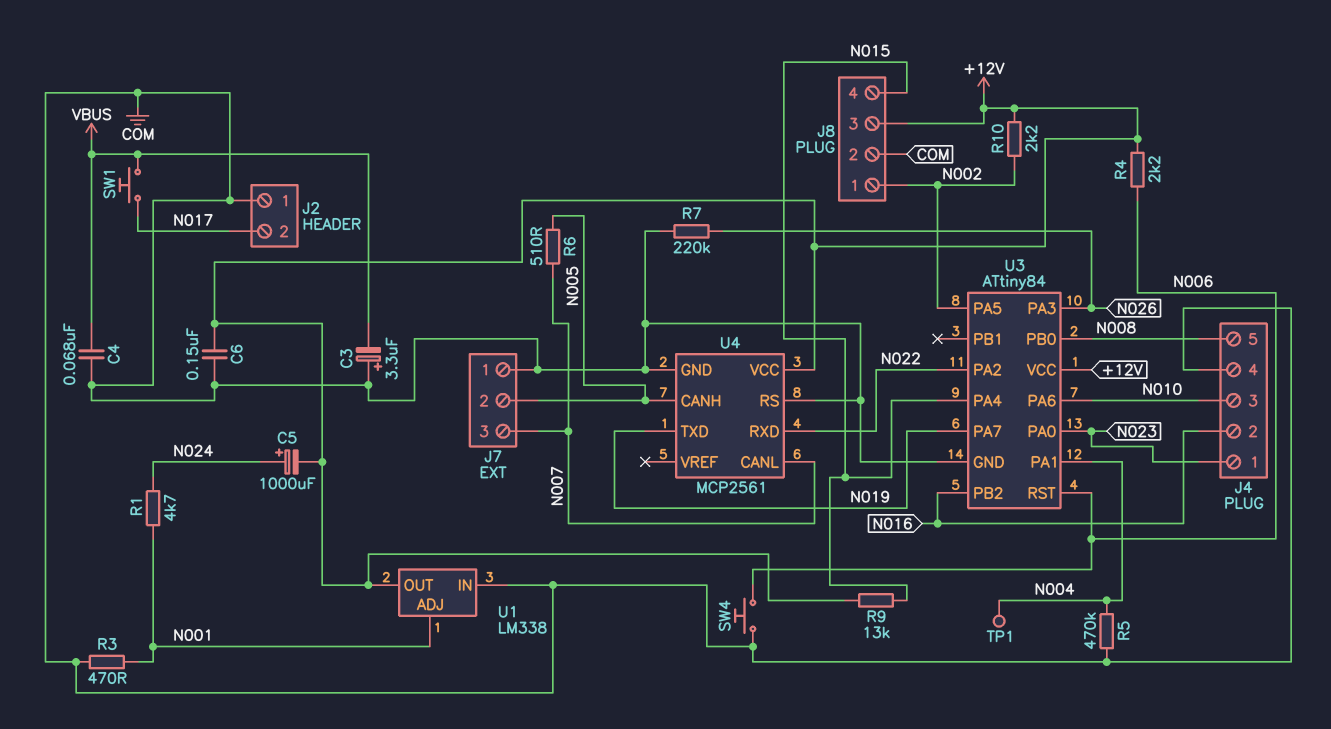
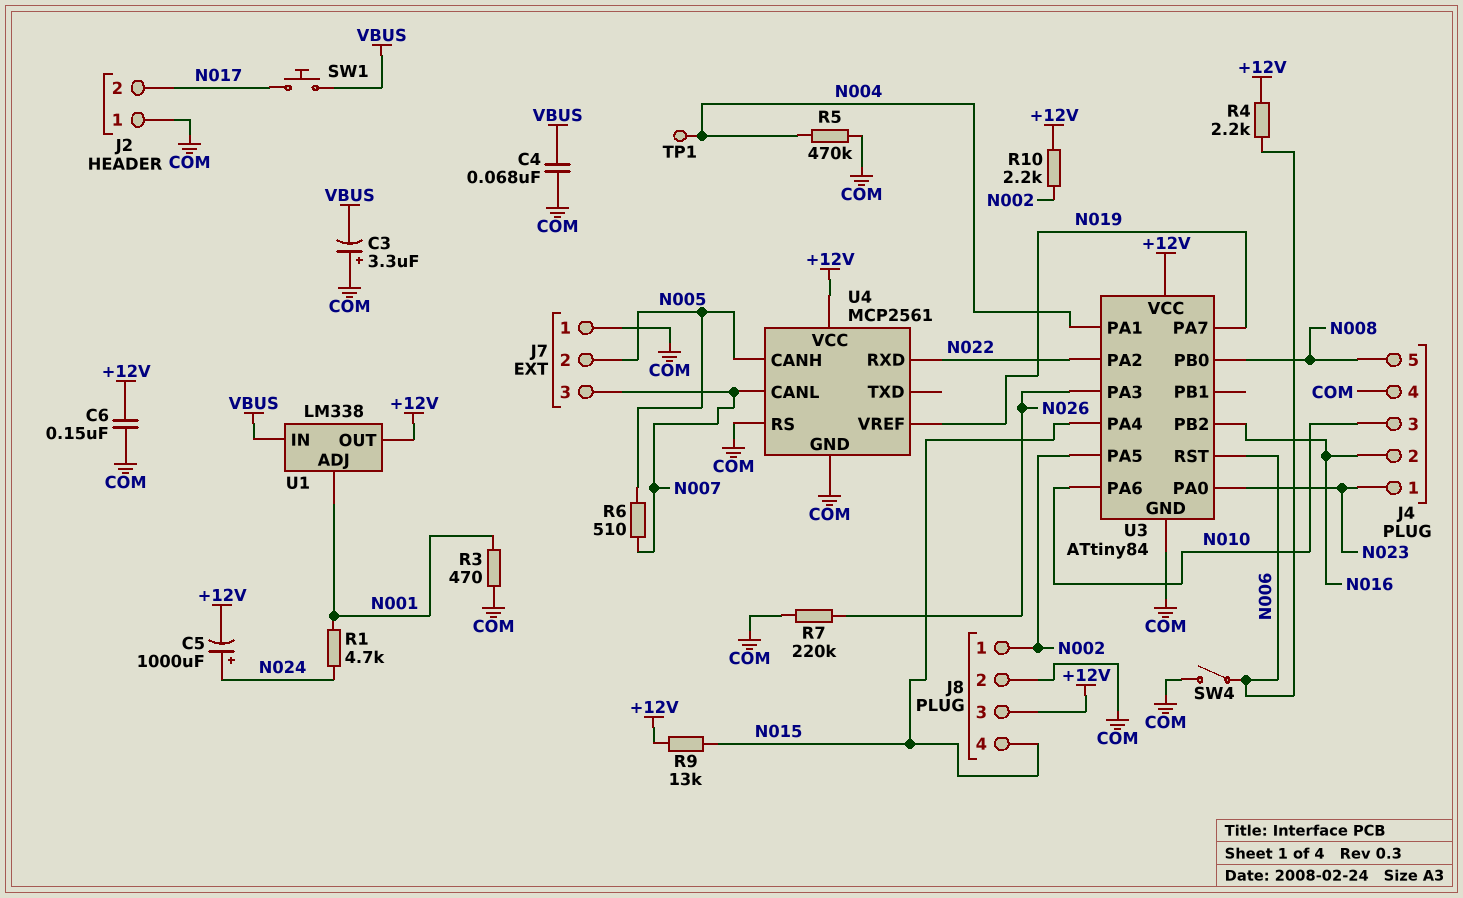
SW4: button (COM, N006) -> switch (COM, N006)
U1 pin IN: COM -> VBUS
U4 pin TXD: N019 -> none
U4 pin VREF: none -> N019

